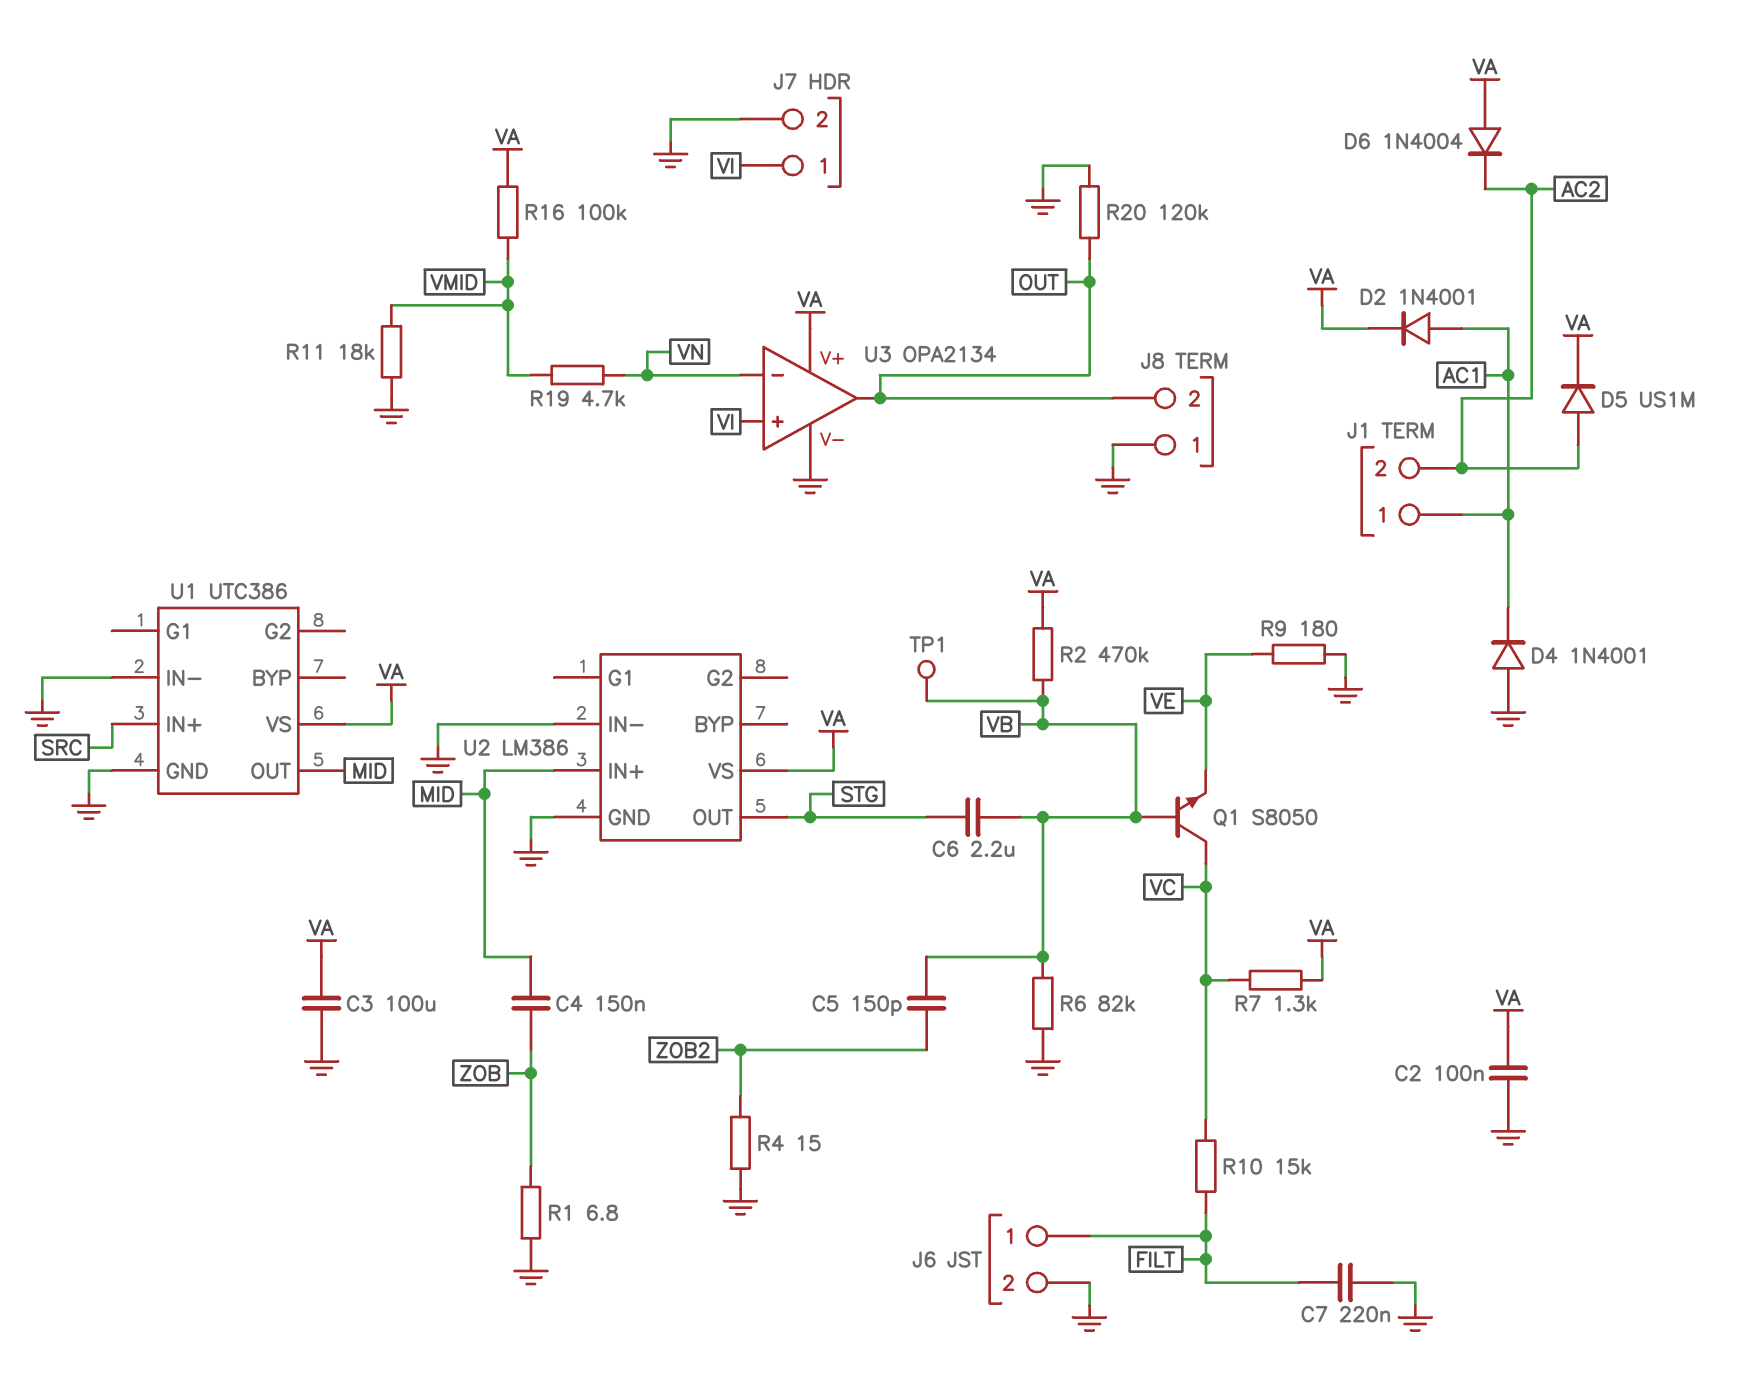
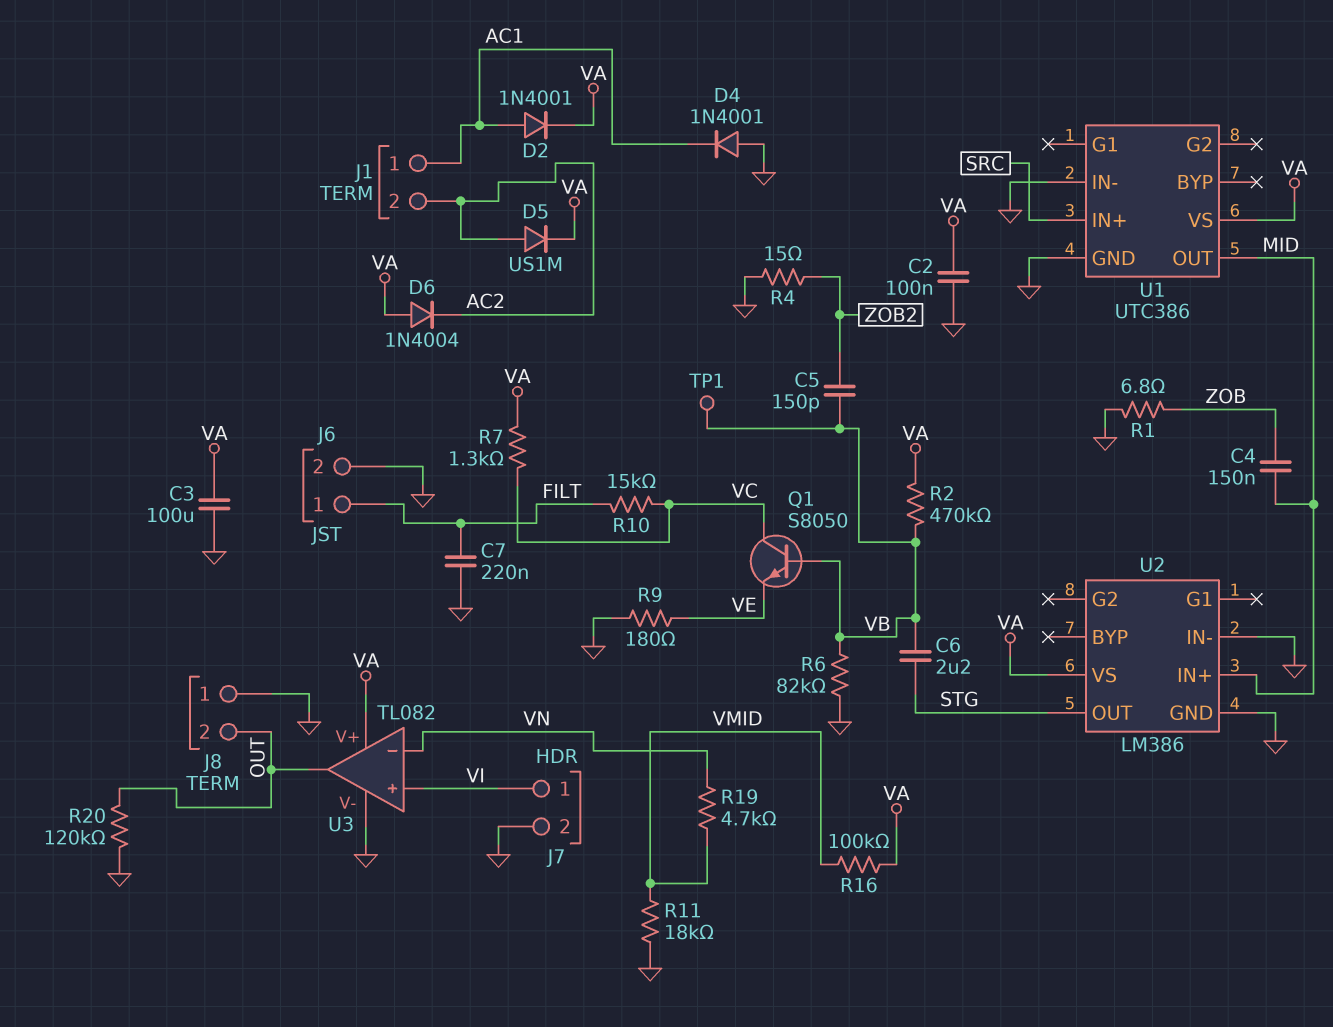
U3: OPA2134 -> TL082

